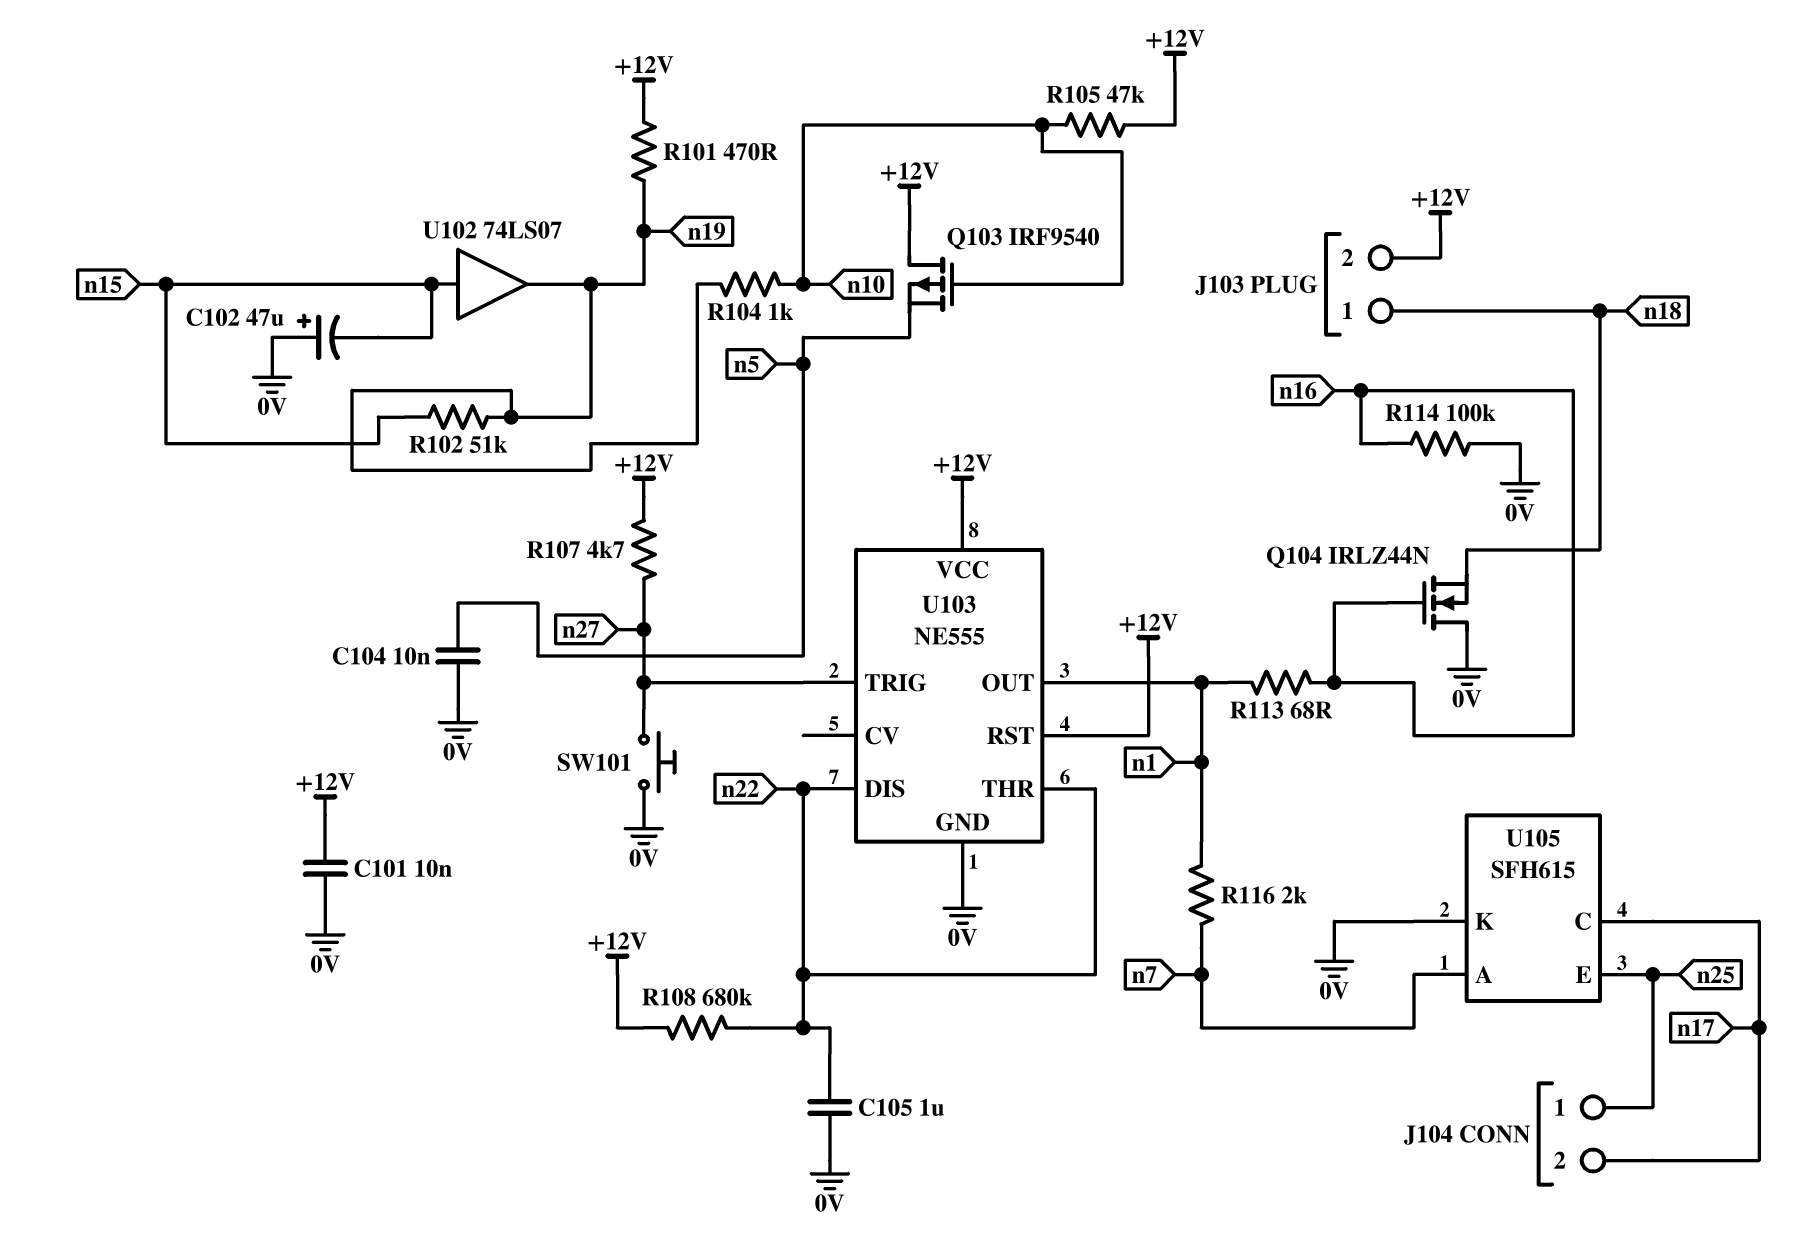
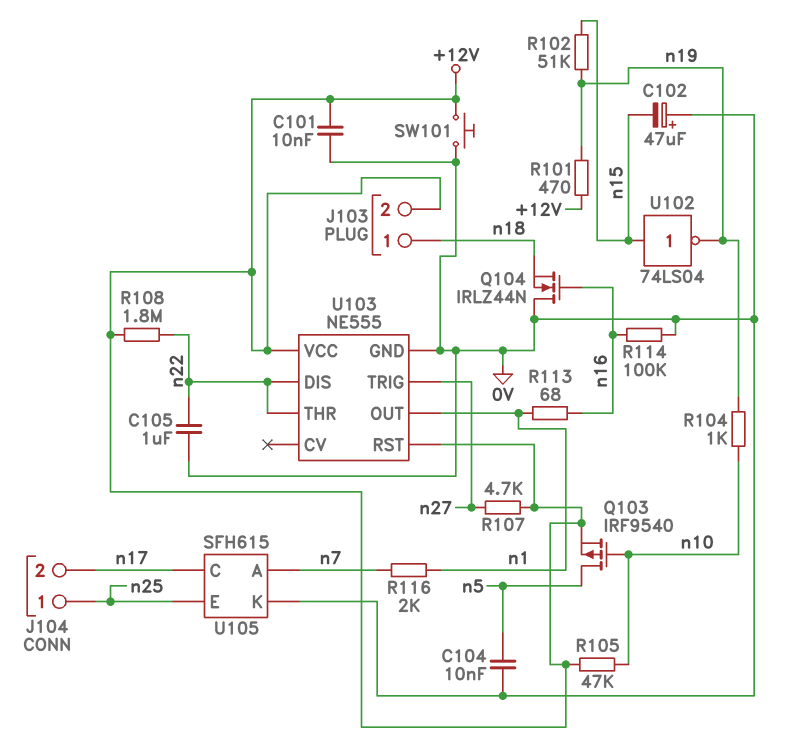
Q103: PMOS IRF9540 (G n10, D +12V, S n5) -> PMOS IRF9540 (G n10, D n5, S +12V)
R108: 680k (+12V, n22) -> 1.8M (+12V, n22)
SW101: button (0V, n27) -> button (+12V, 0V)
U102: buffer 74LS07 (in n15, out n19) -> NOT 74LS04 (in n15, out n19)

